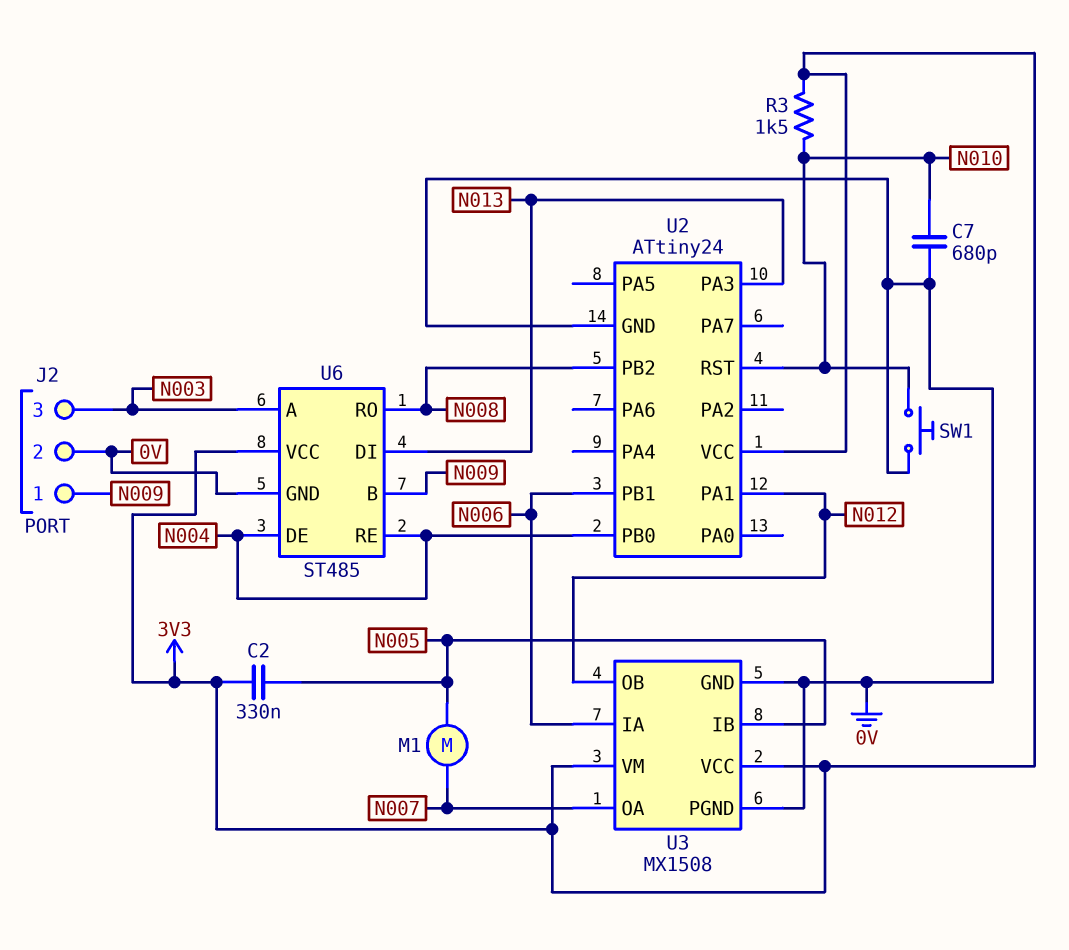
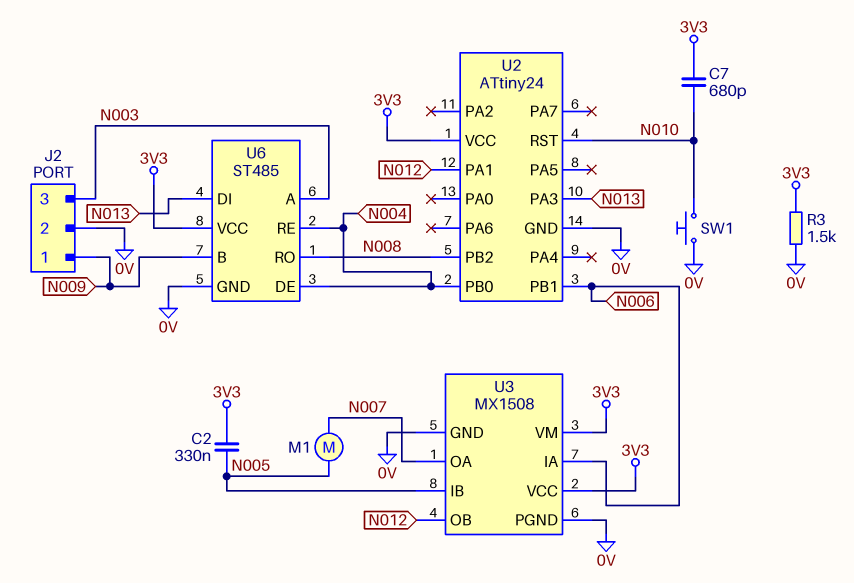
C7: 680pF (0V, N010) -> 680pF (3V3, N010)
R3: 1.5k (3V3, N010) -> 1.5k (0V, 3V3)

